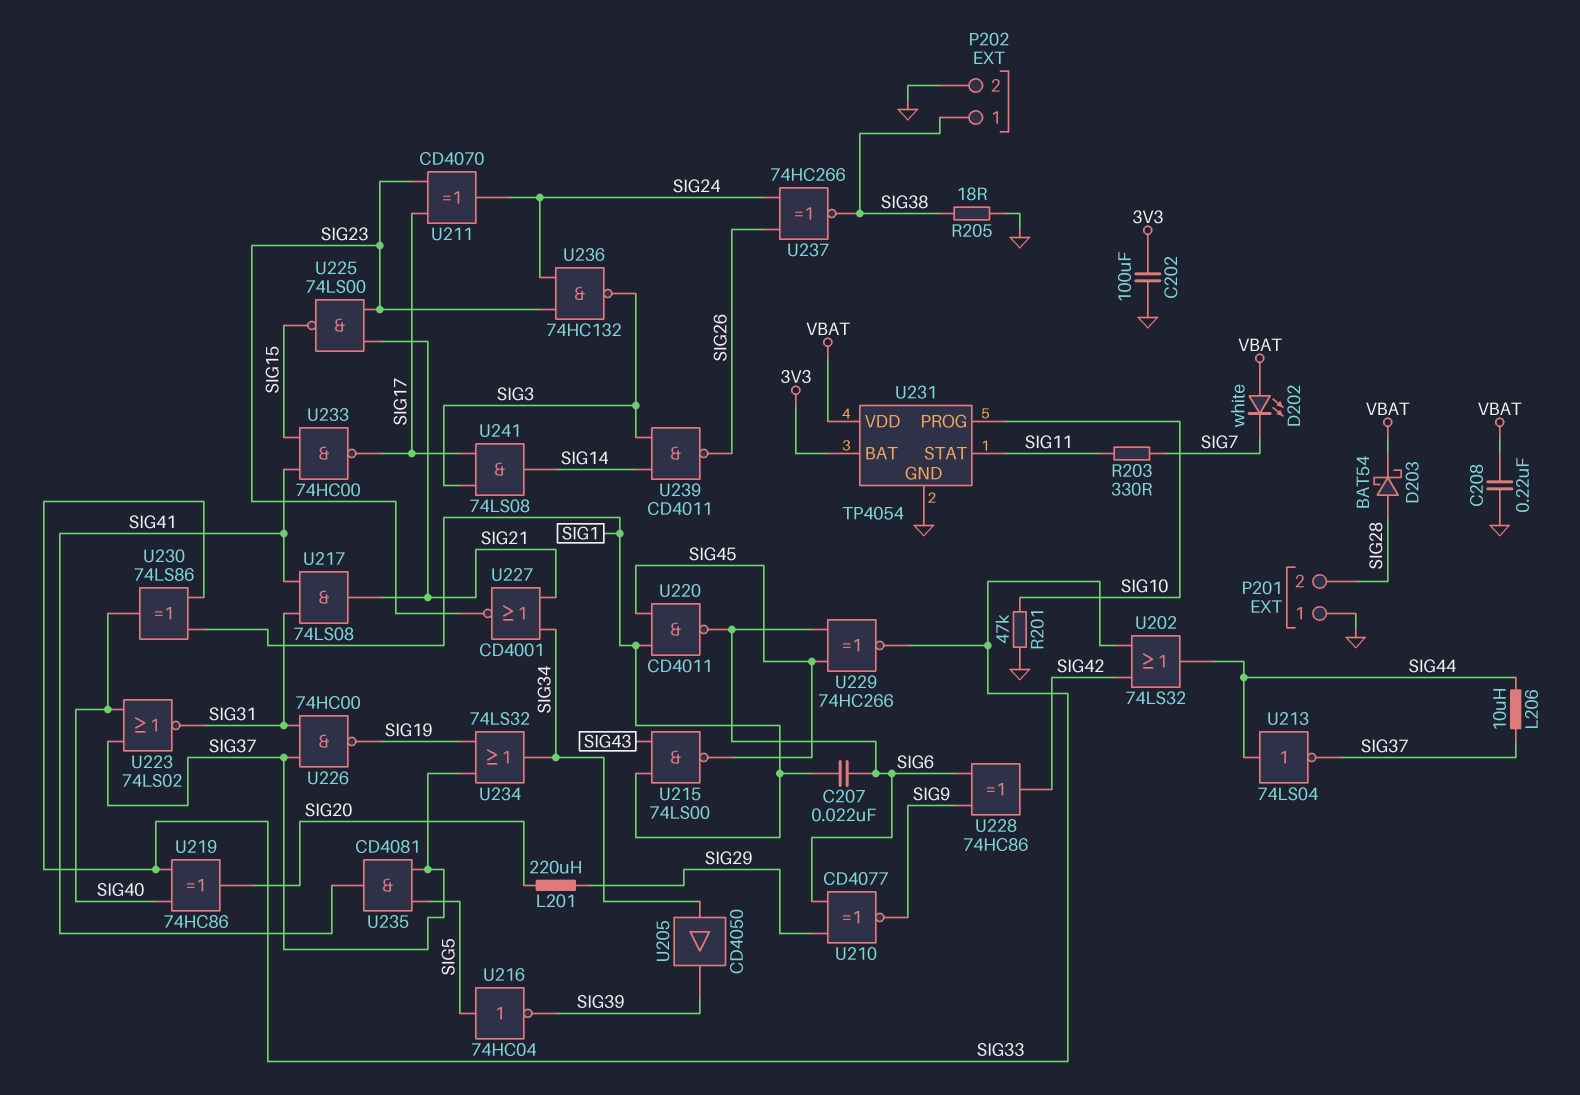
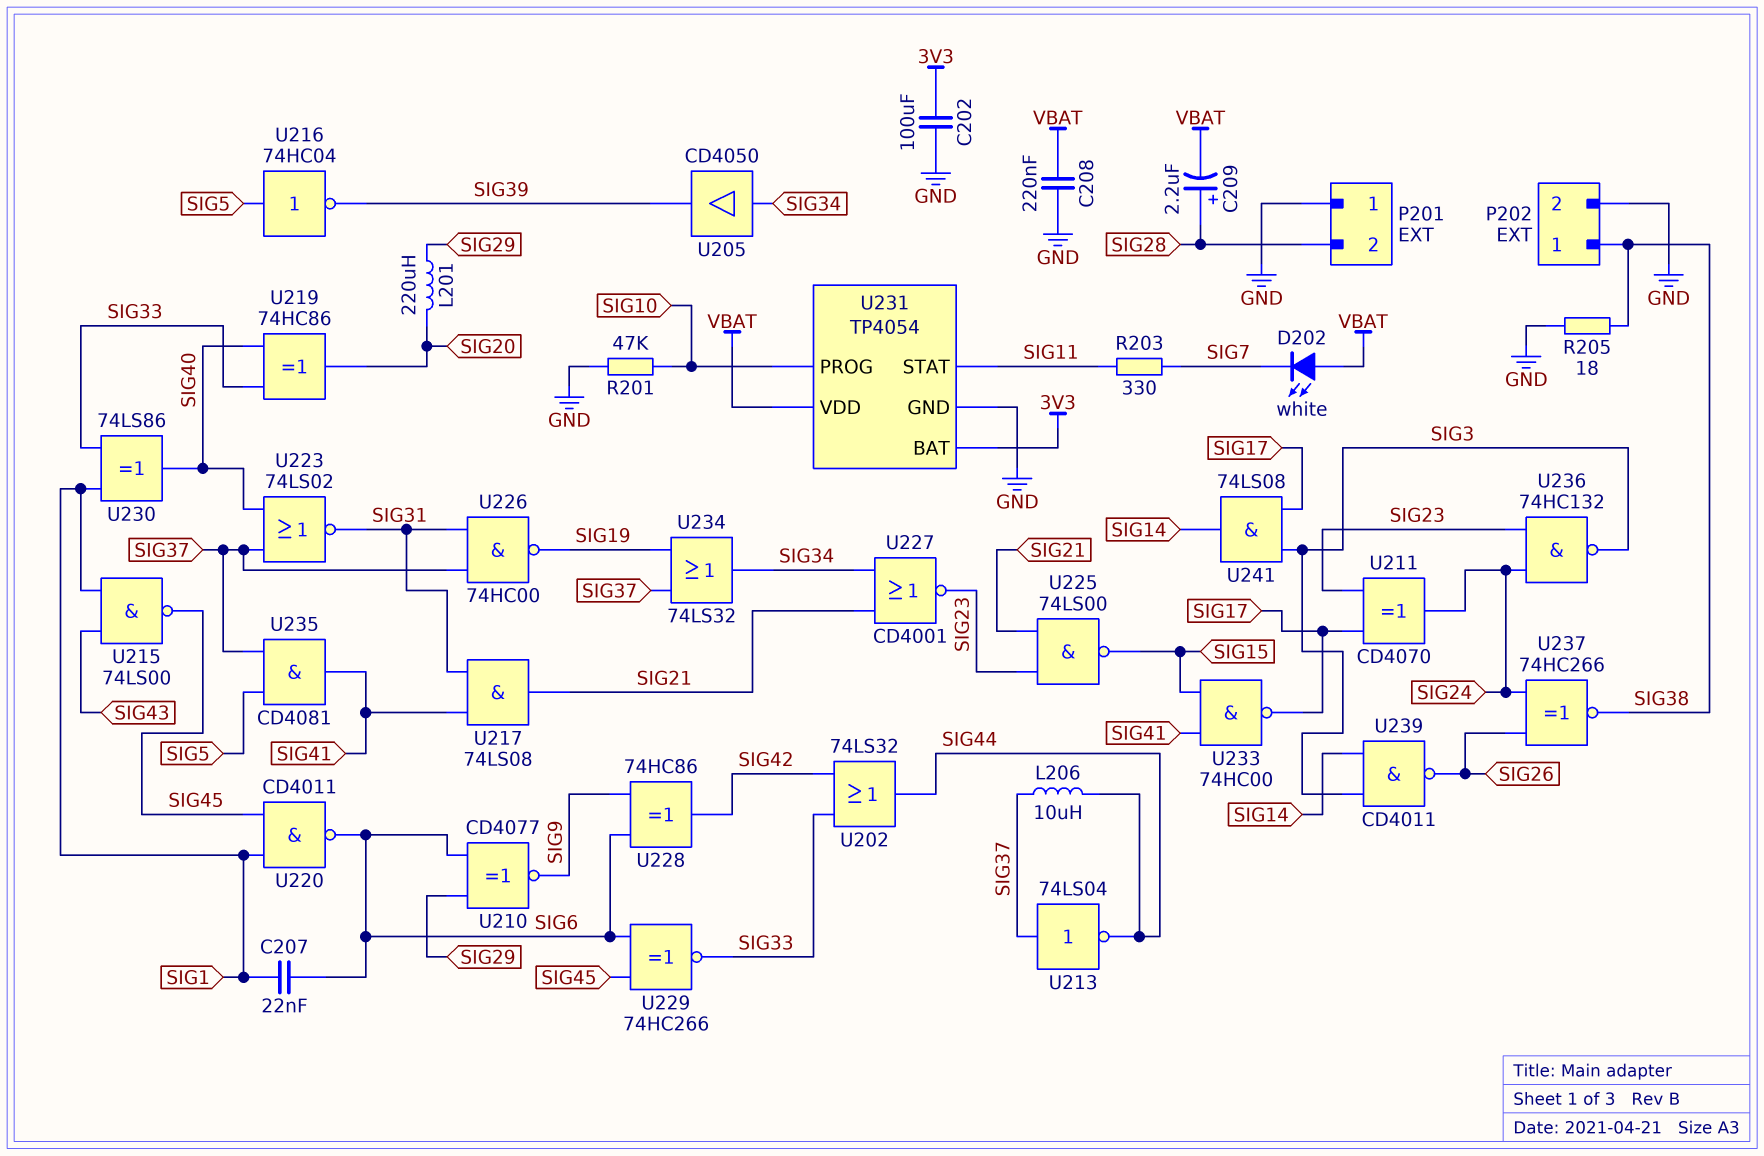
C209: none -> 2.2uF (plus SIG28, minus VBAT)
D203: schottky BAT54 (A SIG28, K VBAT) -> none
U213: NOT 74LS04 (in SIG44, out SIG37) -> NOT 74LS04 (in SIG37, out SIG44)

